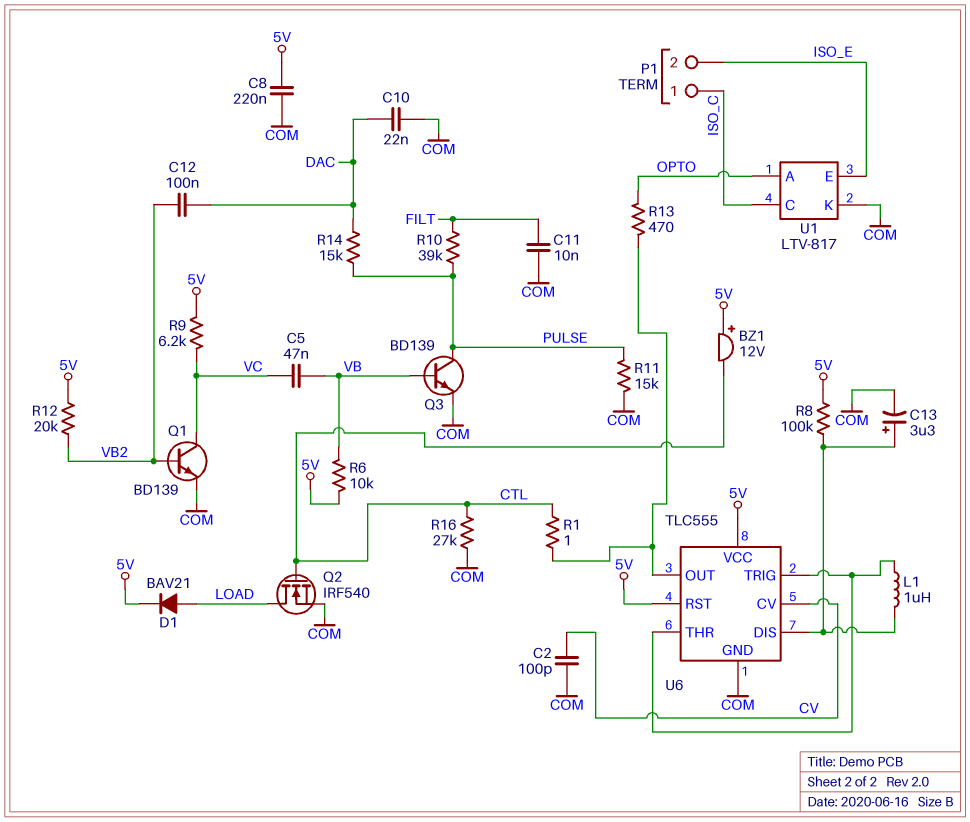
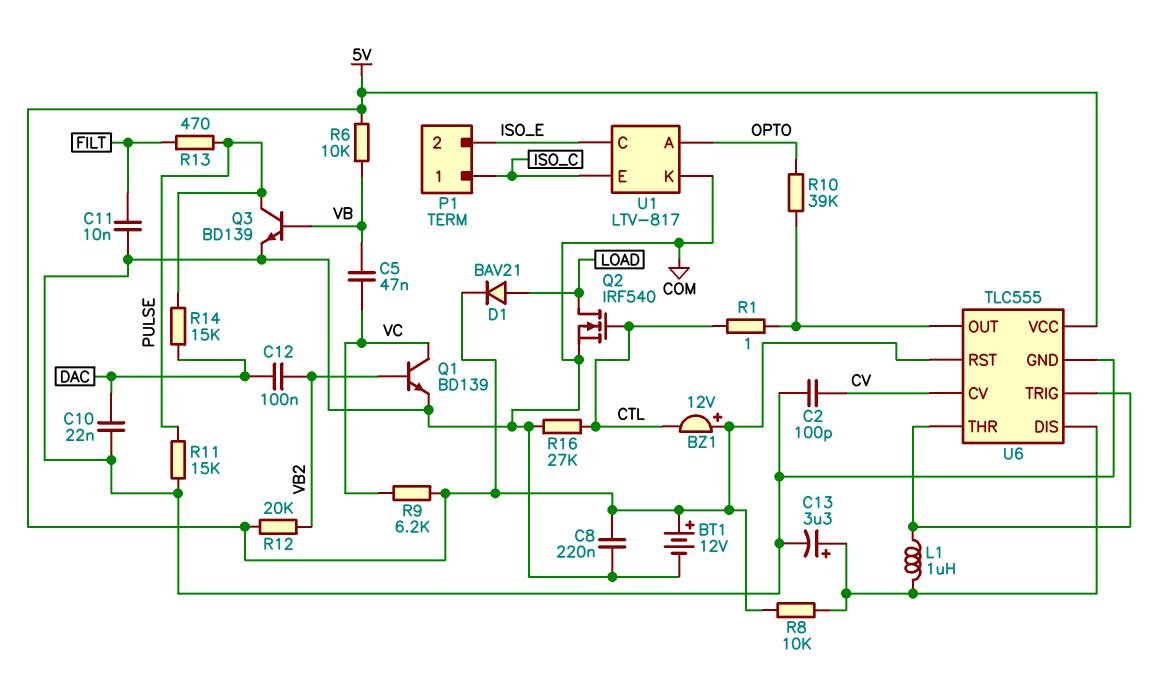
BT1: none -> 12V (plus 5V, minus COM)
R8: 100k (5V, U6/DIS) -> 10k (5V, U6/DIS)
R10: 39k (FILT, PULSE) -> 39k (OPTO, U6/OUT)
R13: 470 (OPTO, U6/OUT) -> 470 (FILT, PULSE)
U1 pin C: ISO_C -> ISO_E
U1 pin E: ISO_E -> ISO_C

